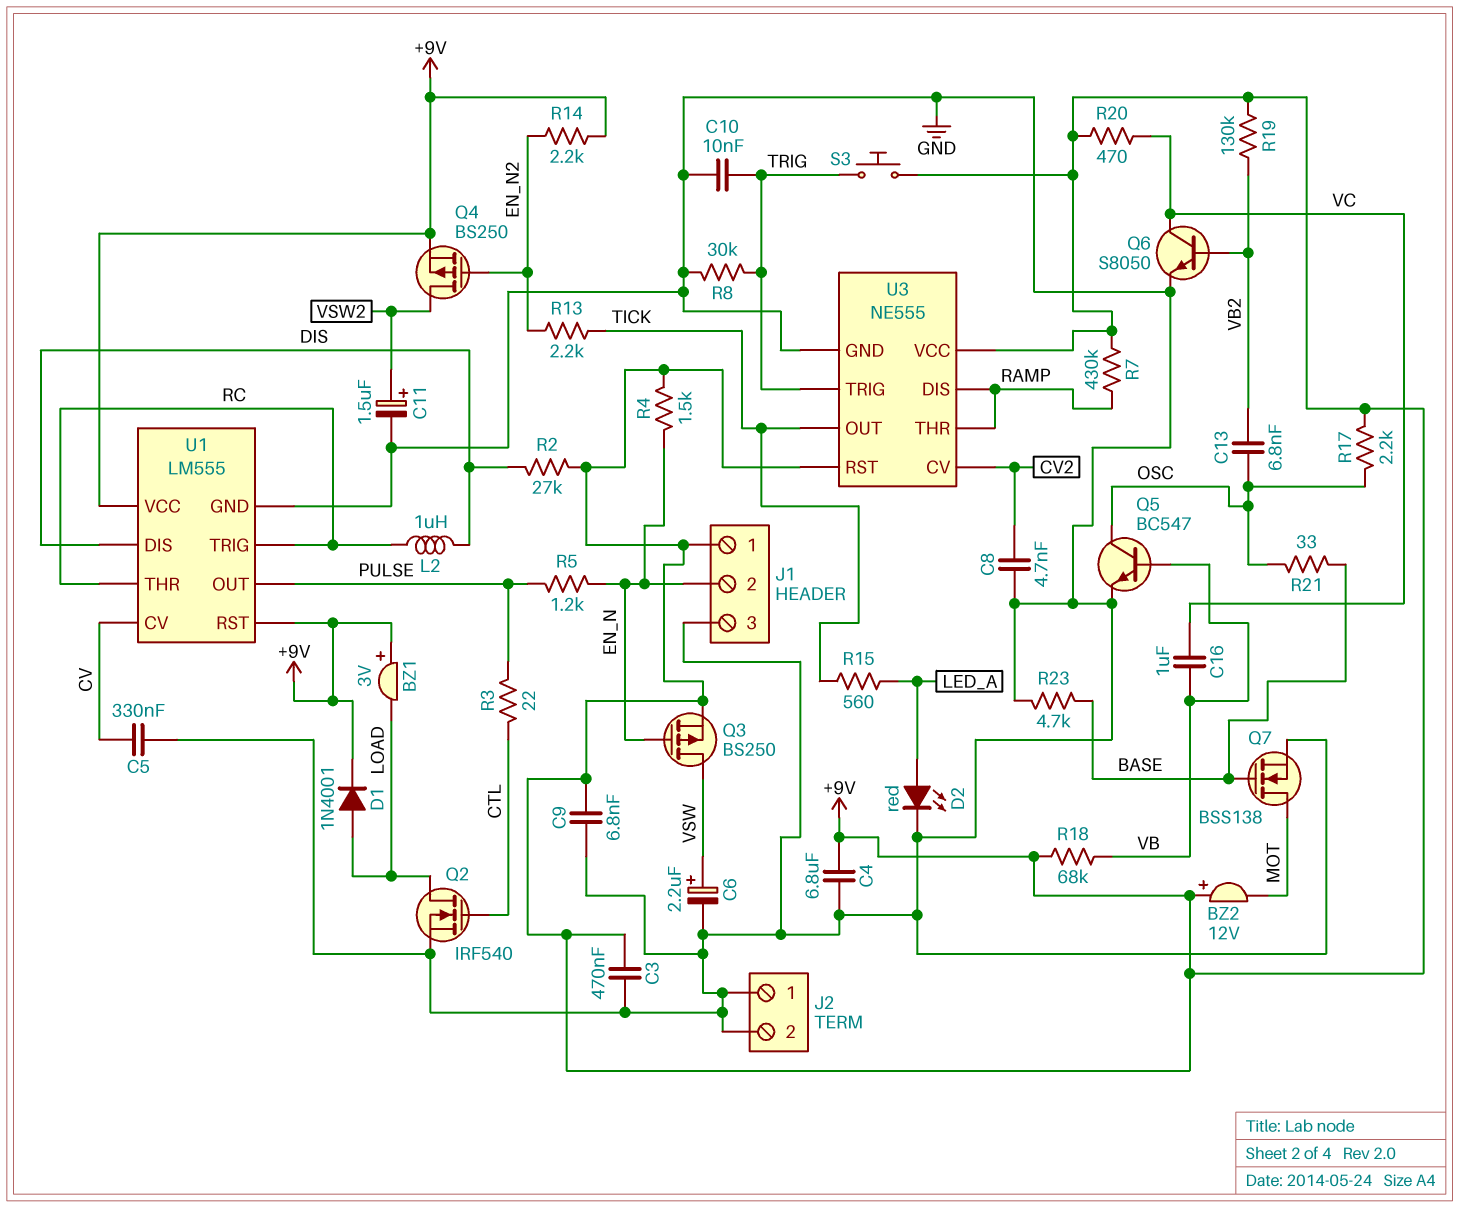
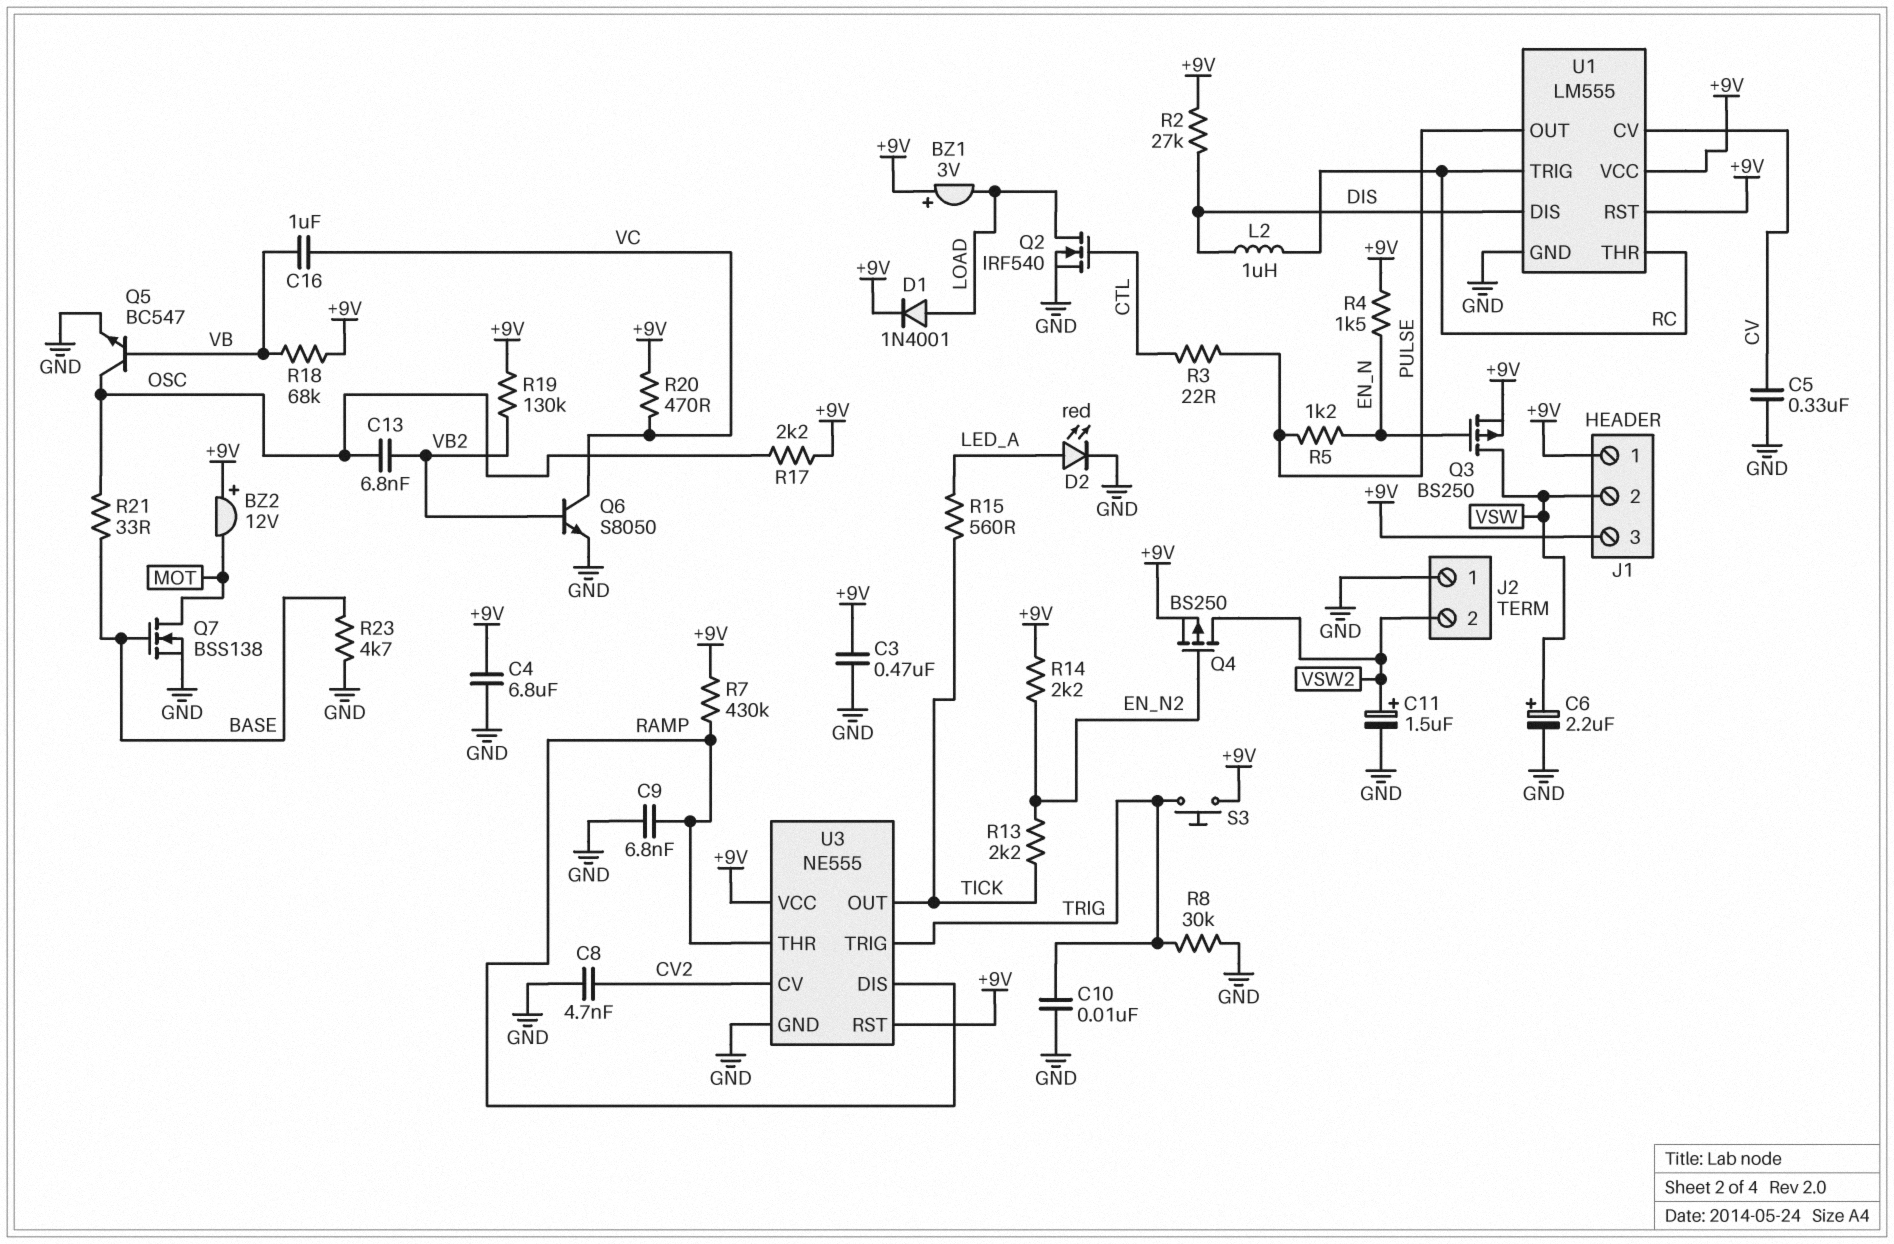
C9: 6.8nF (+9V, GND) -> 6.8nF (GND, RAMP)
J1 pin 2: EN_N -> VSW
J1 pin 3: GND -> +9V
J2 pin 2: GND -> VSW2

